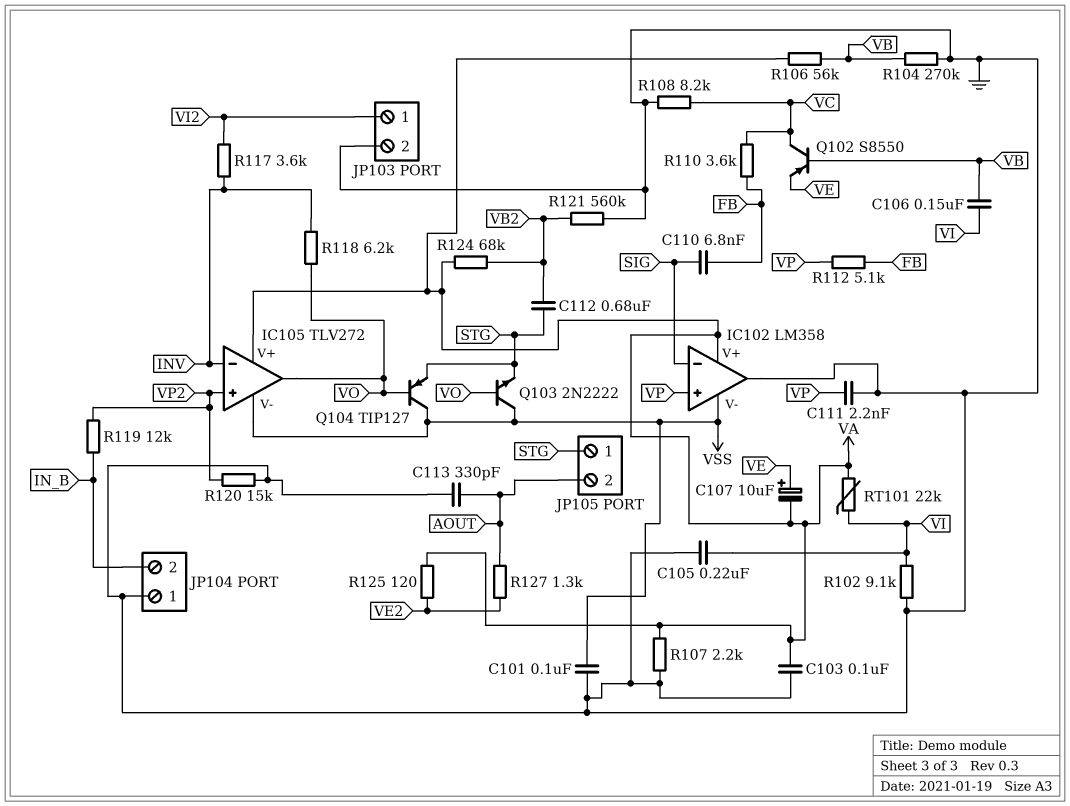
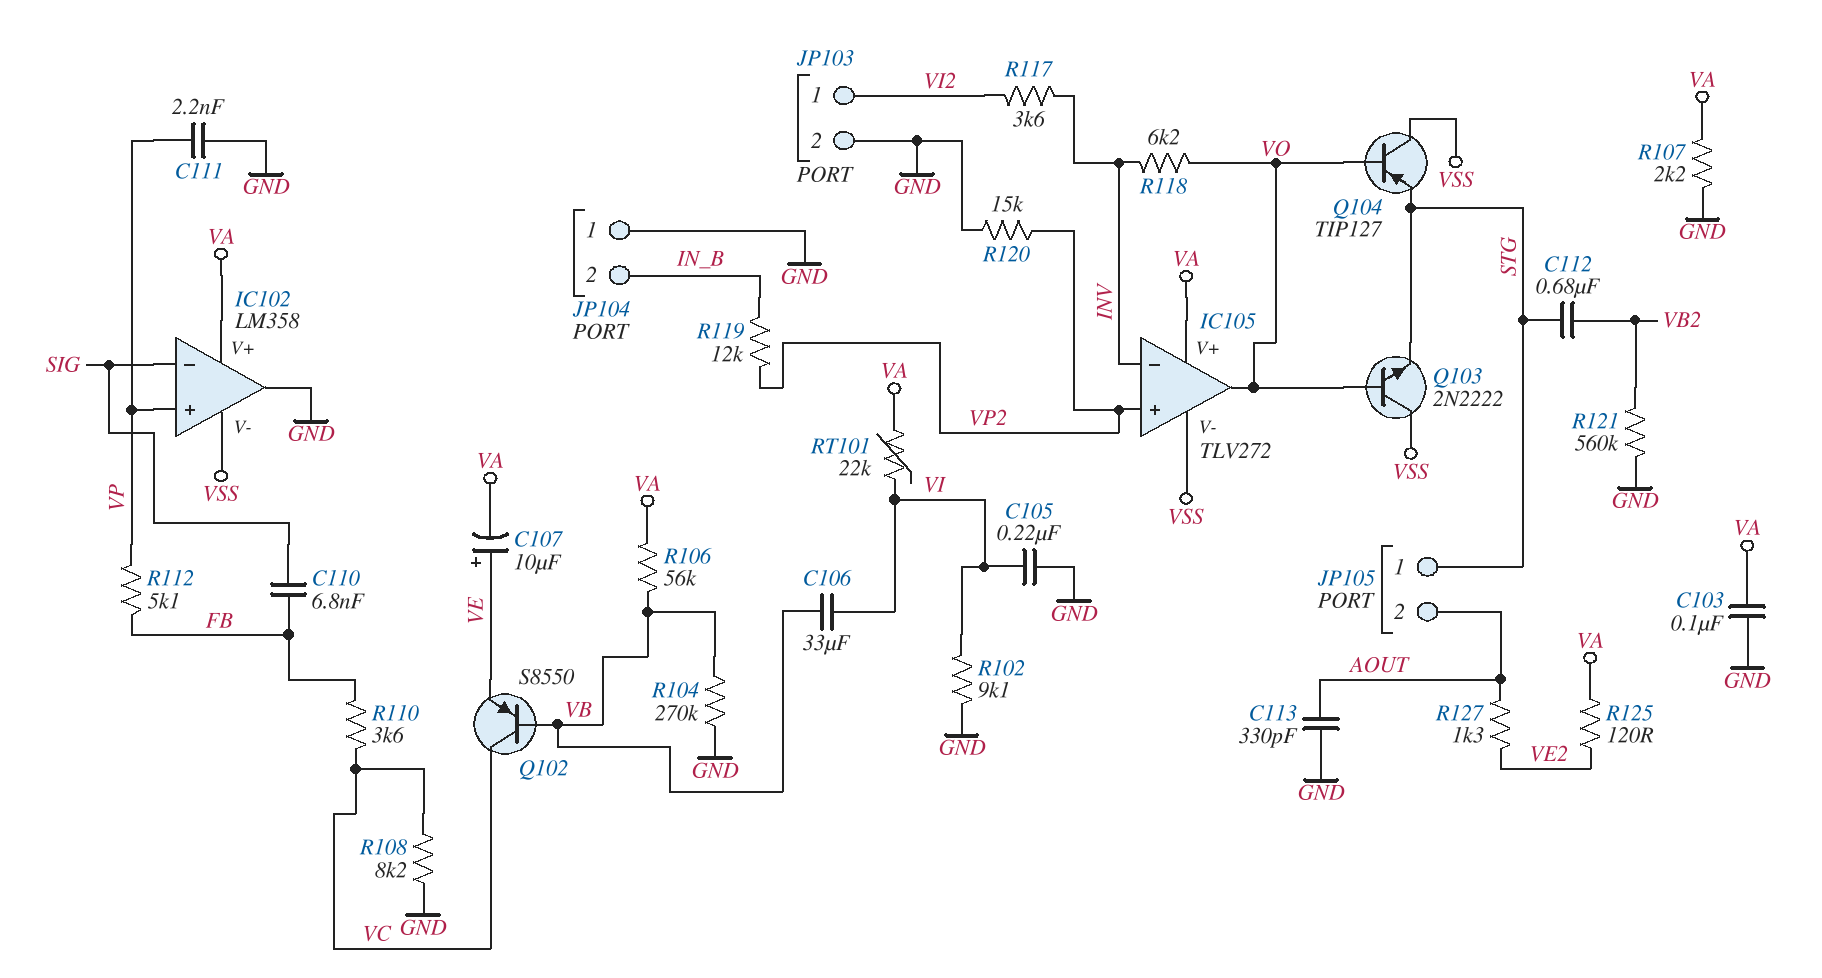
C101: 100nF (GND, VSS) -> none
C106: 150nF (VB, VI) -> 33uF (VB, VI)
R124: 68k (VA, VB2) -> none

